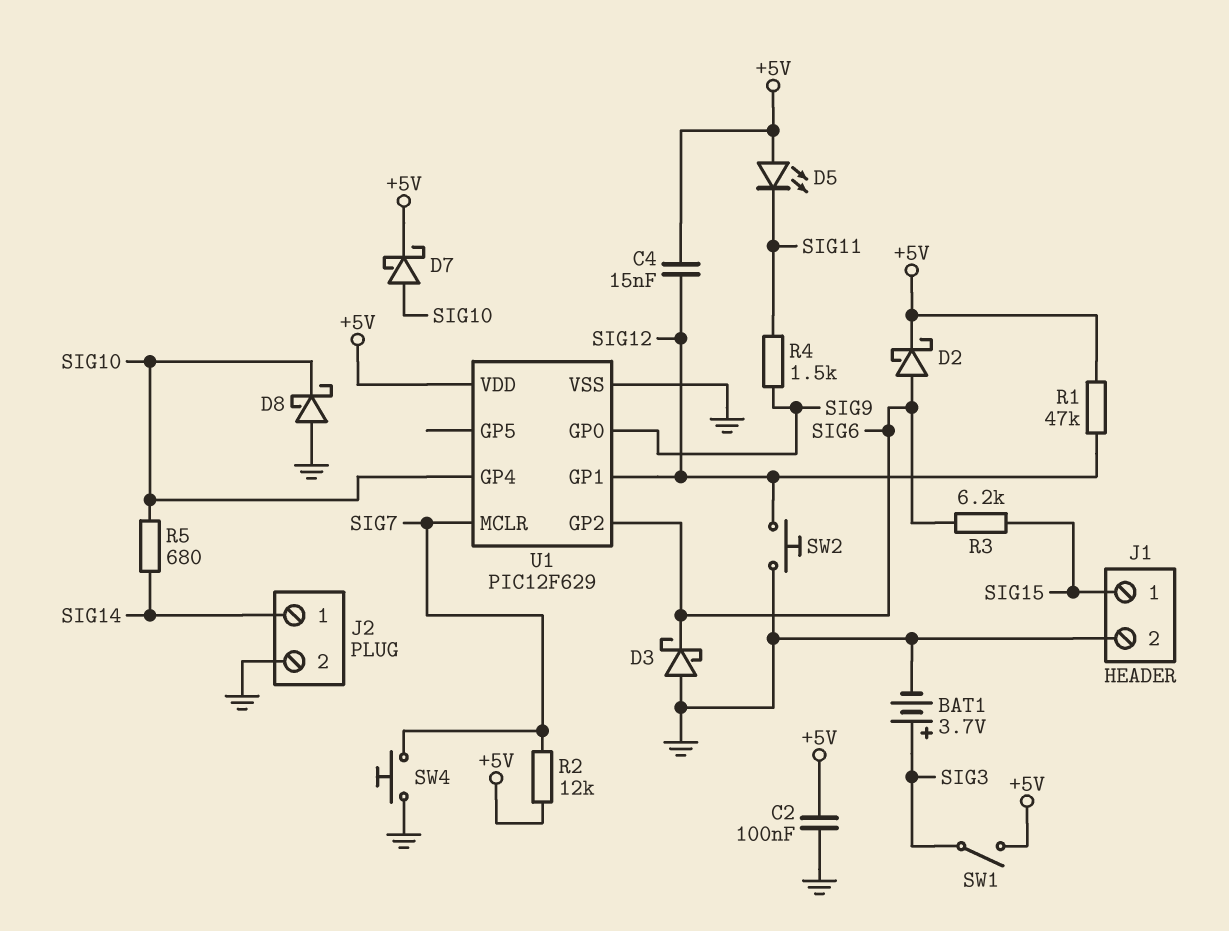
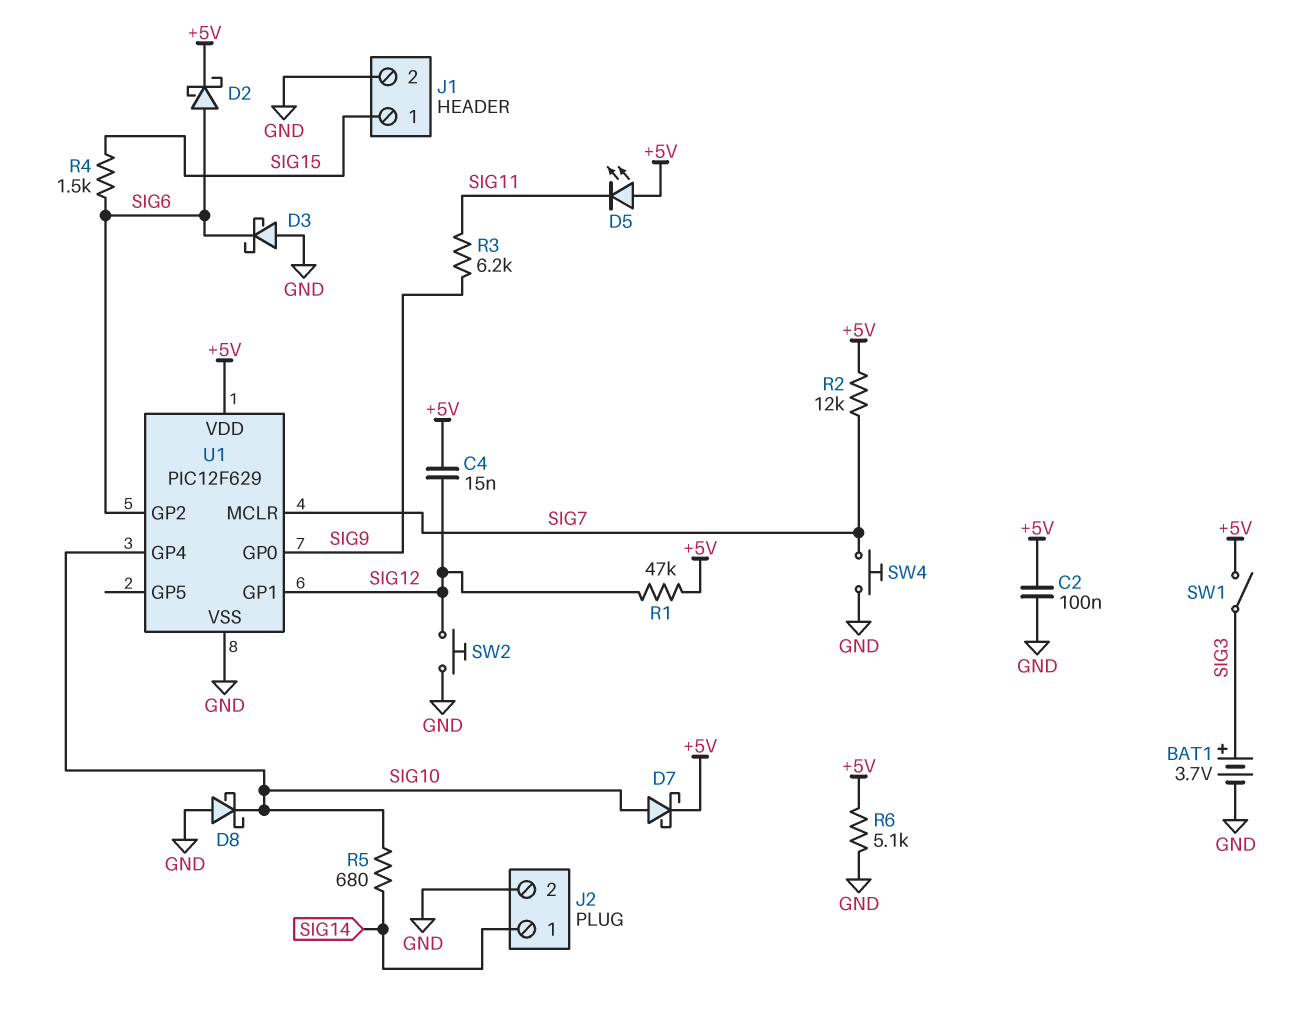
R3: 6.2k (SIG6, SIG15) -> 6.2k (SIG9, SIG11)
R4: 1.5k (SIG9, SIG11) -> 1.5k (SIG6, SIG15)
R6: none -> 5.1k (+5V, GND)

